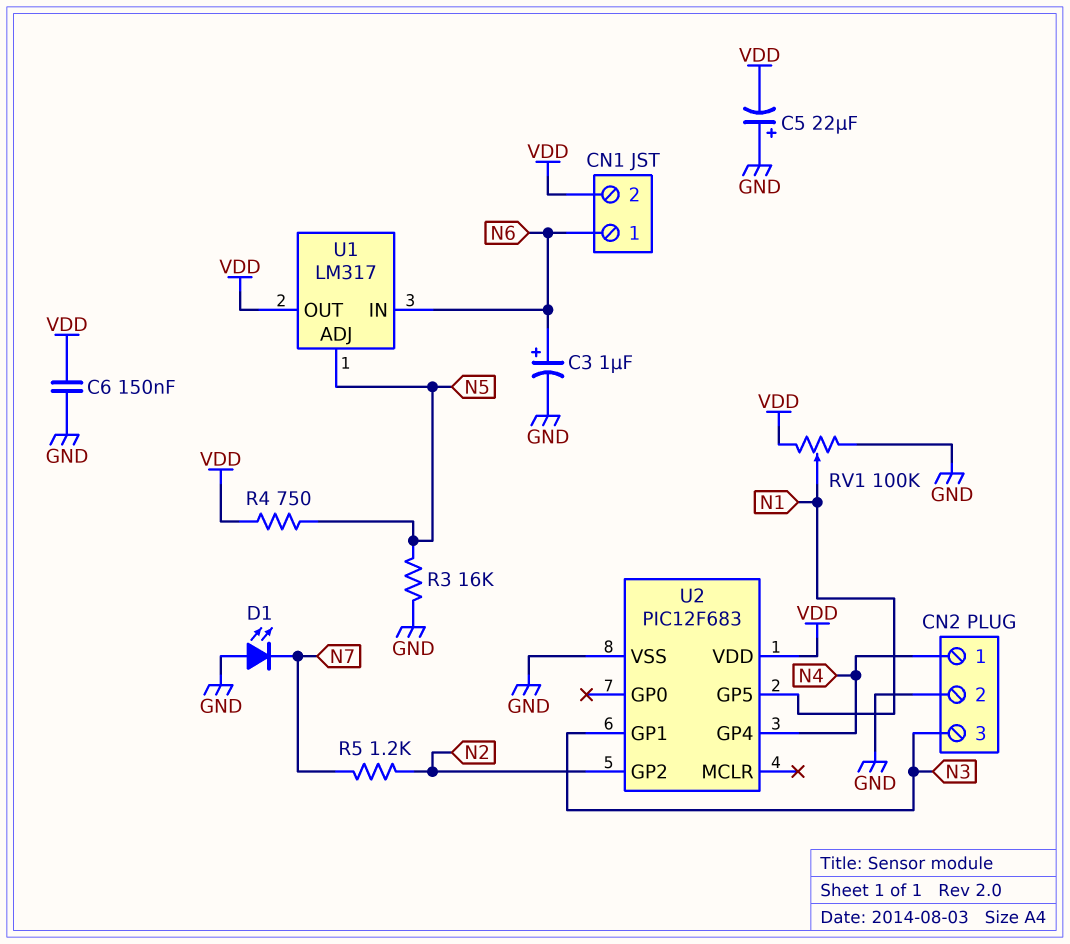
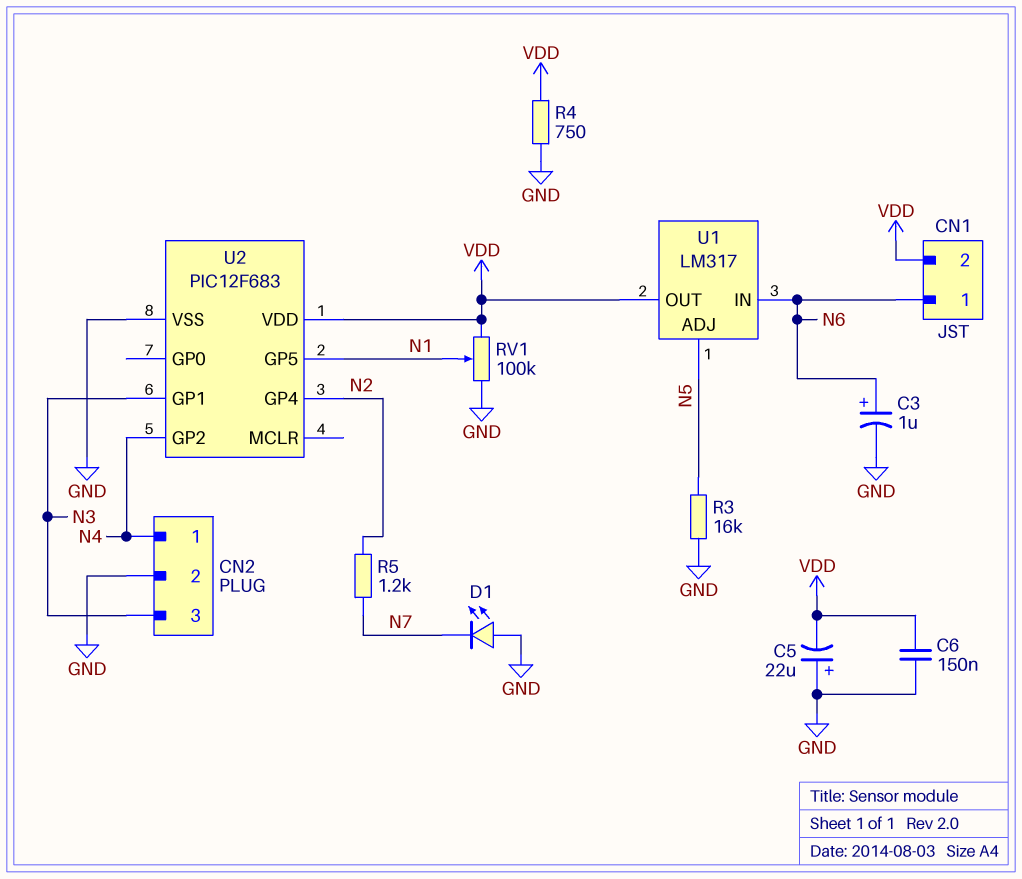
R4: 750 (N5, VDD) -> 750 (GND, VDD)
U2 pin GP2: N2 -> N4
U2 pin GP4: N4 -> N2

